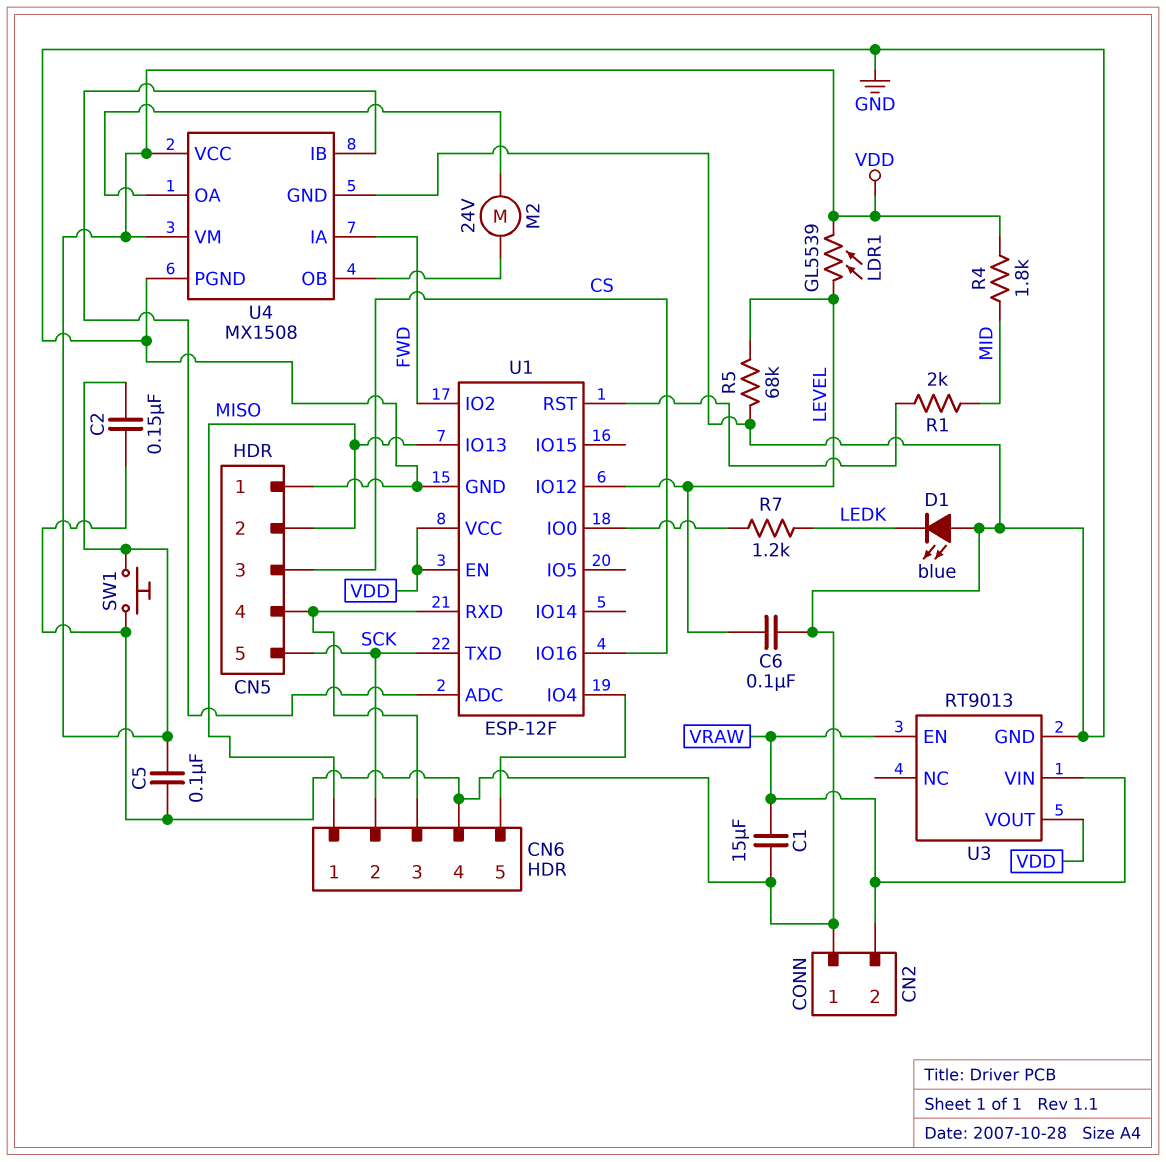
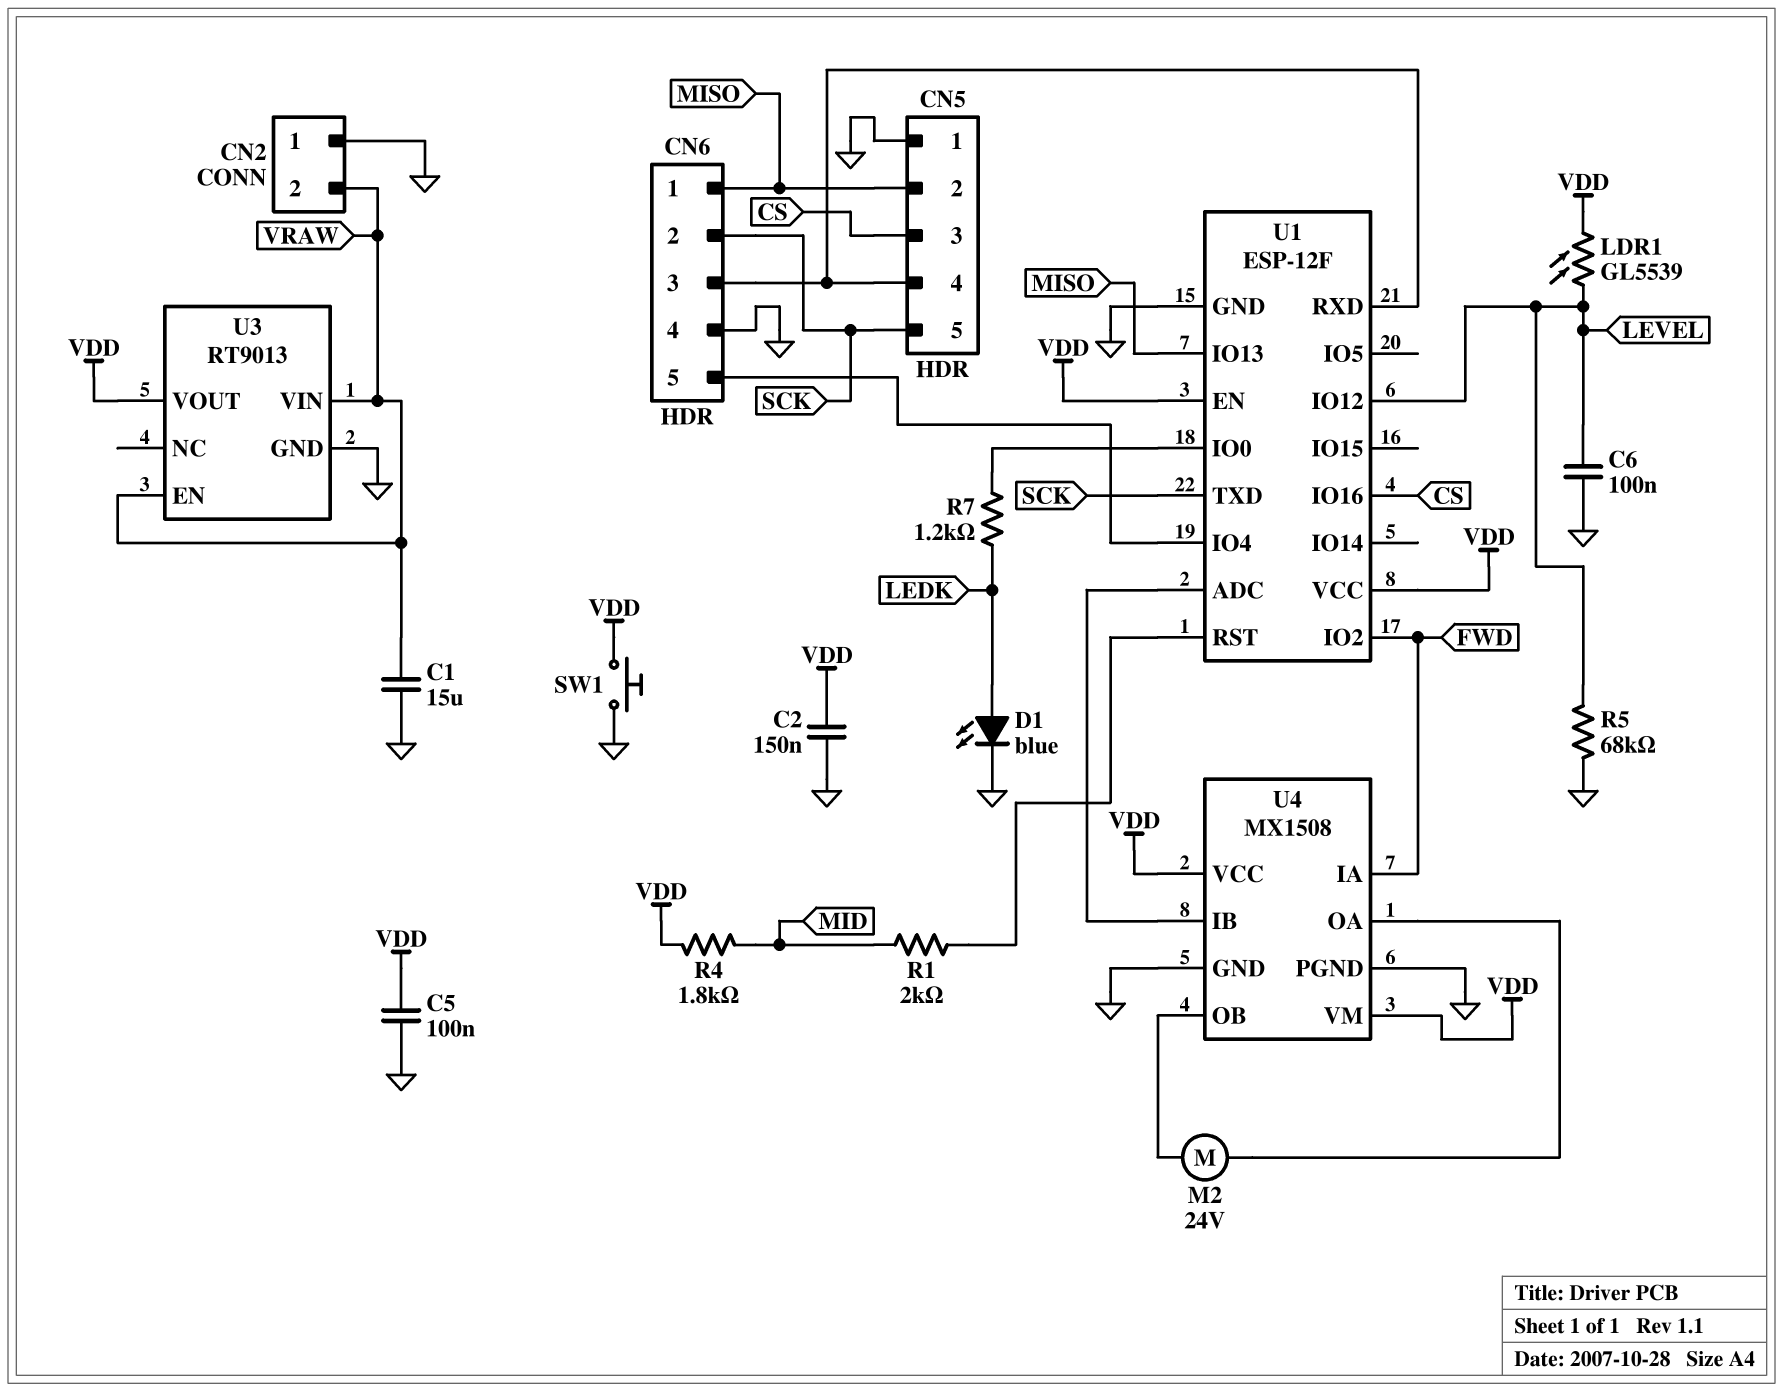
D1: LED blue (A GND, K LEDK) -> LED blue (A LEDK, K GND)

